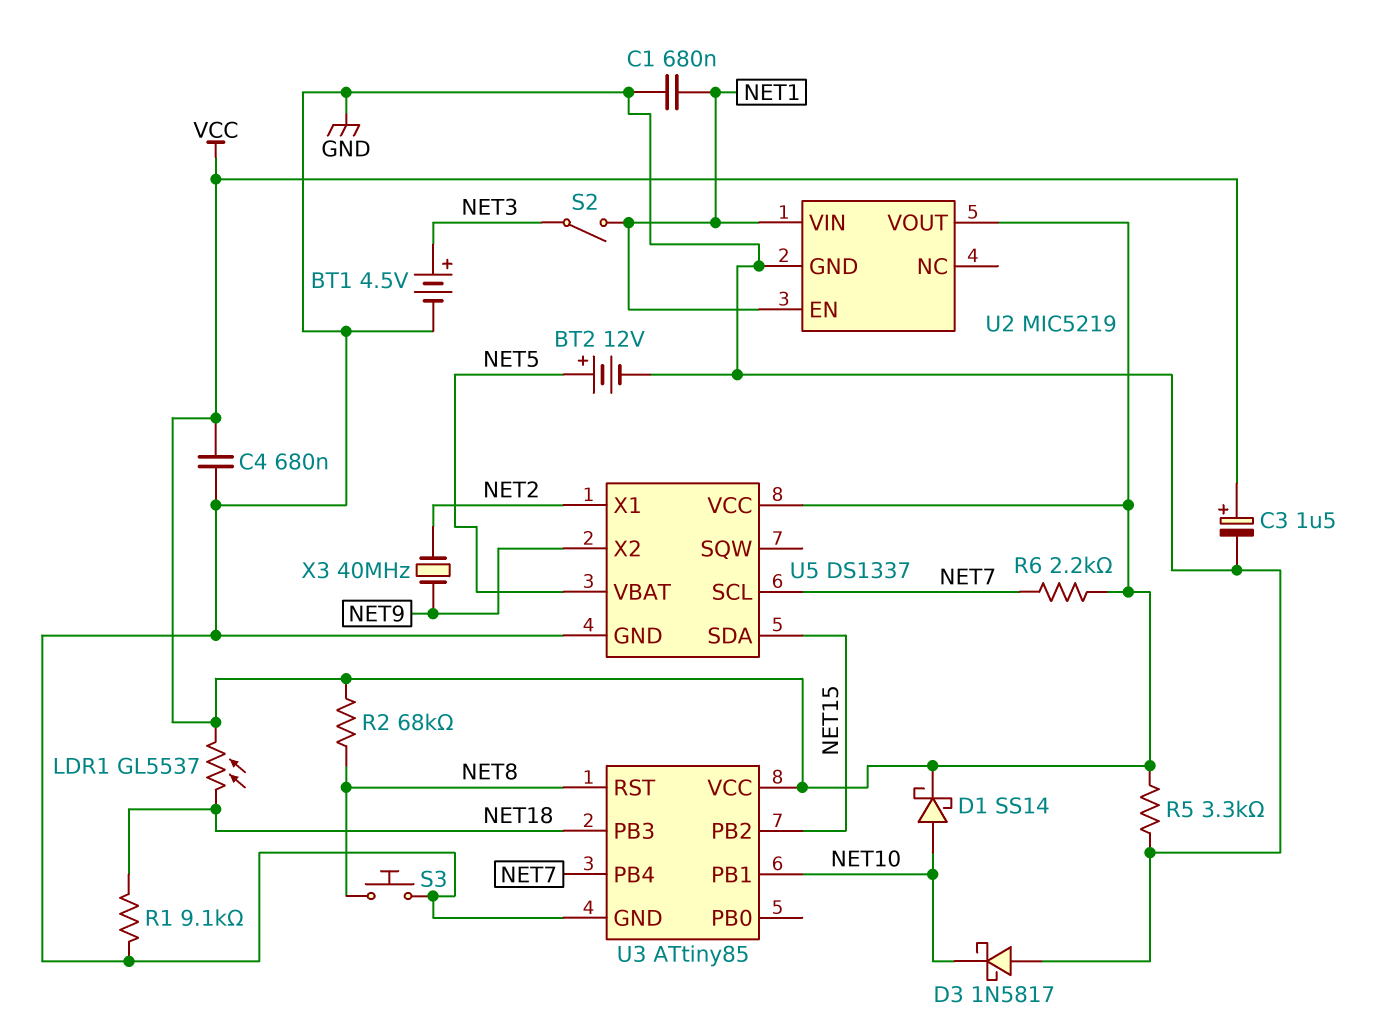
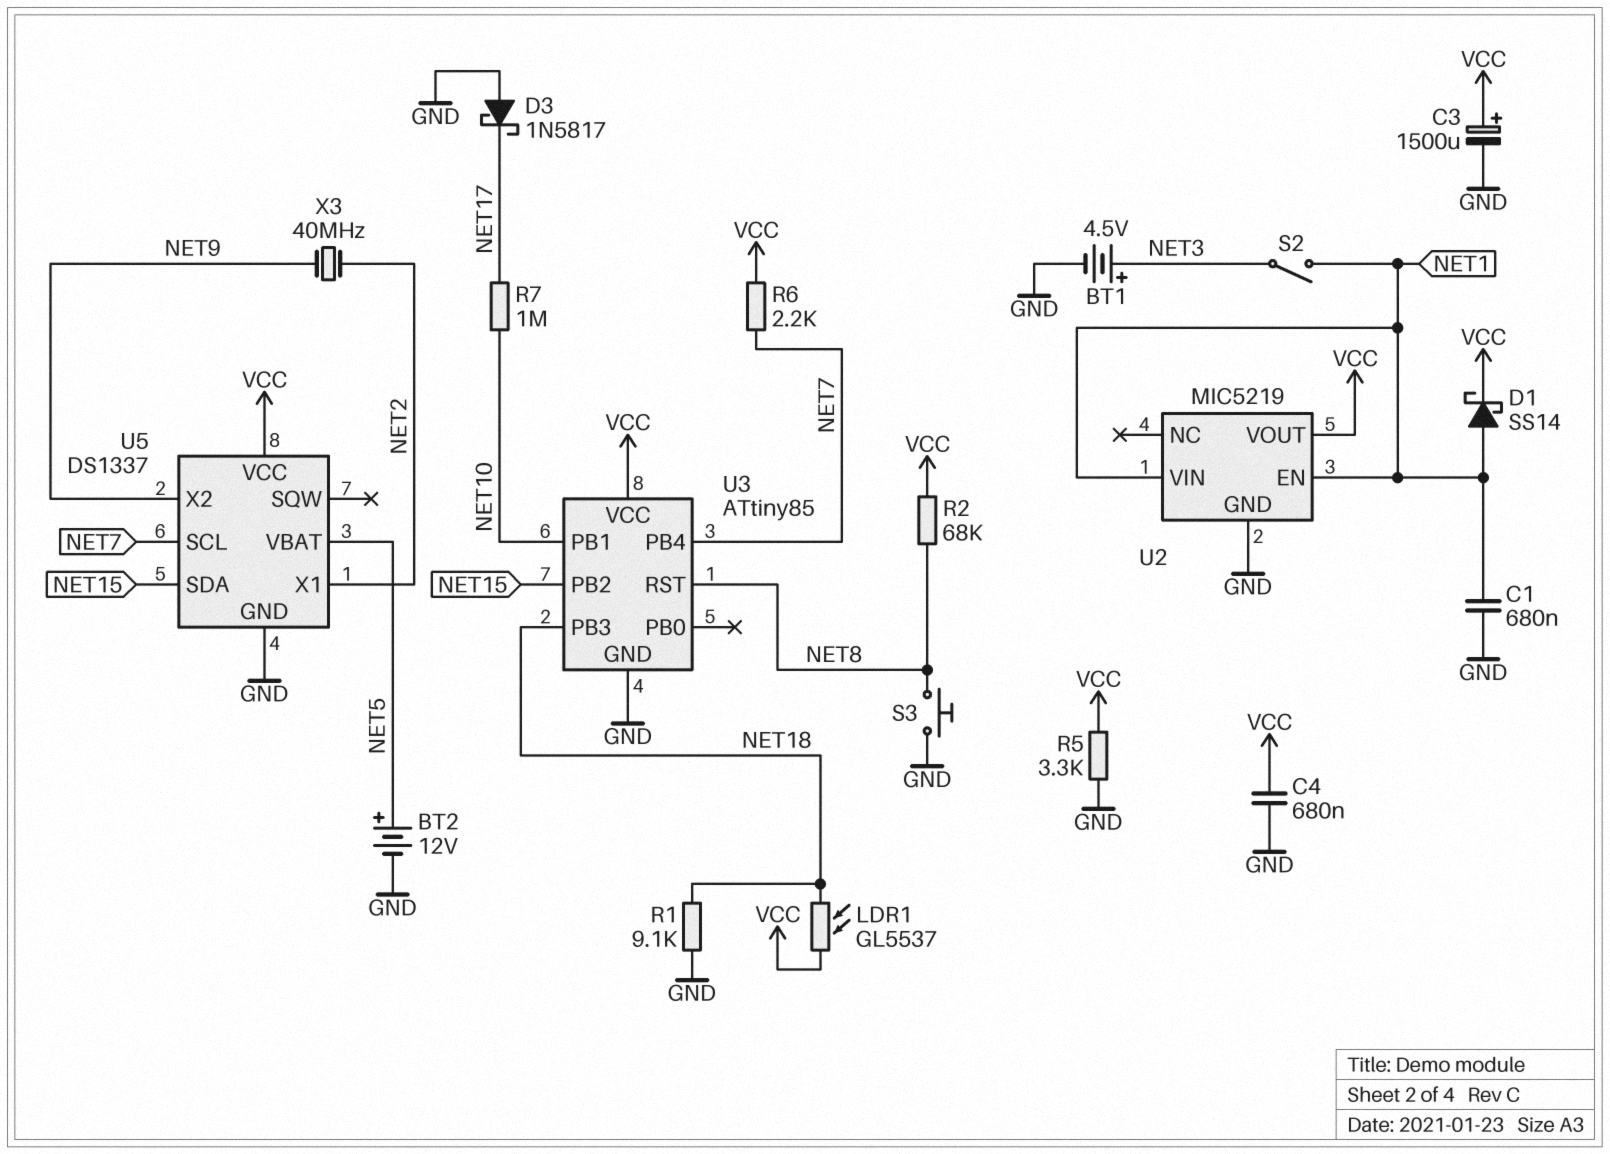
C3: 1.5uF (plus VCC, minus GND) -> 1500uF (plus VCC, minus GND)
D1: schottky SS14 (A NET10, K VCC) -> schottky SS14 (A NET1, K VCC)
D3: schottky 1N5817 (A GND, K NET10) -> schottky 1N5817 (A GND, K NET17)
R7: none -> 1M (NET10, NET17)

